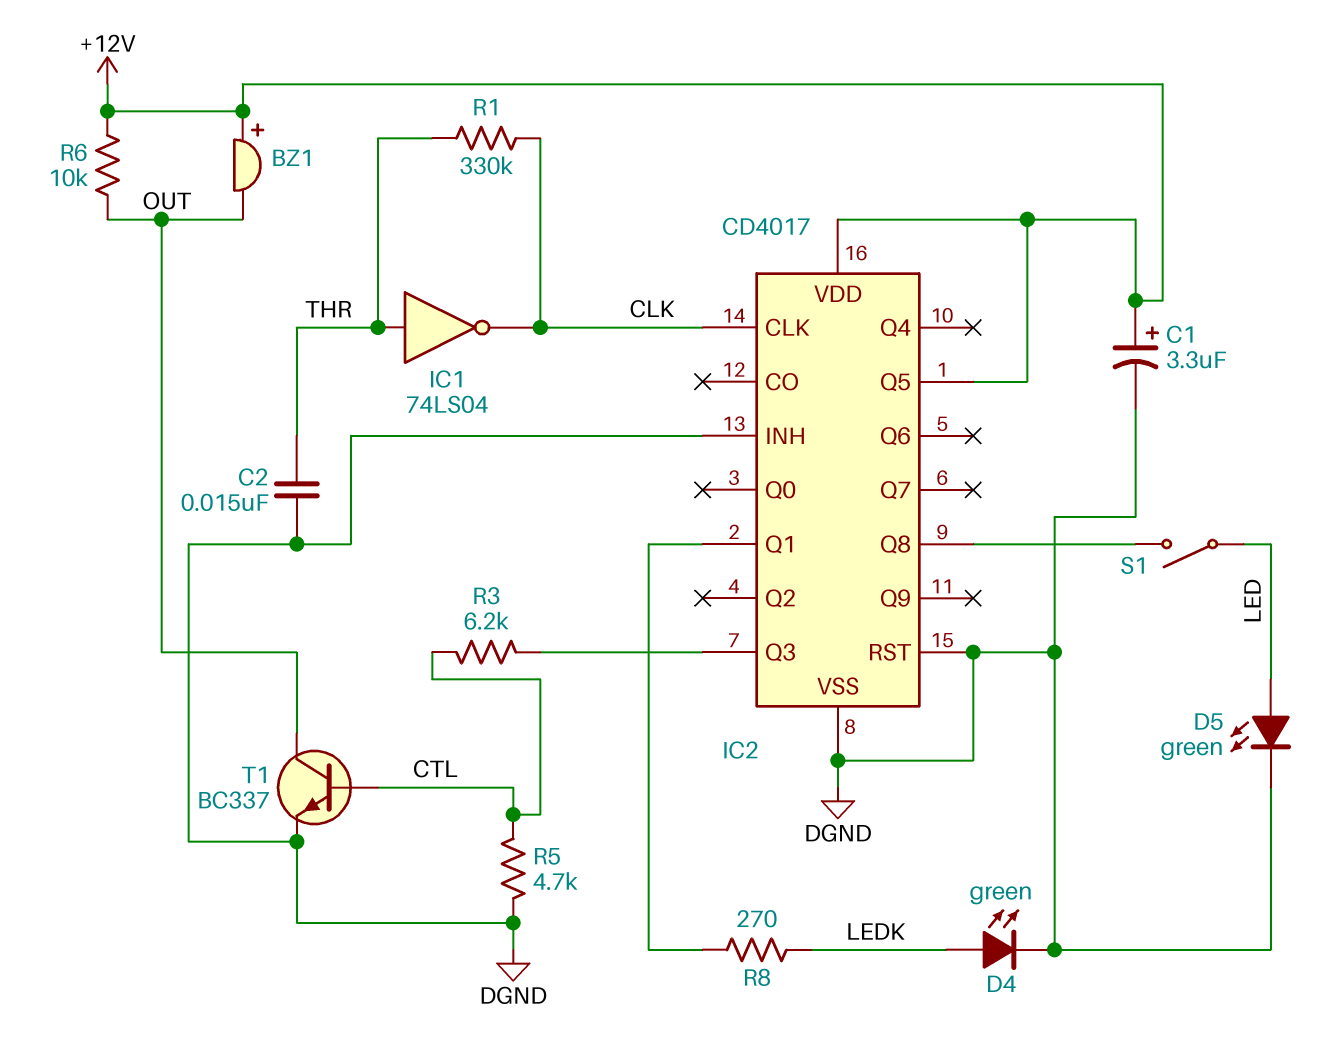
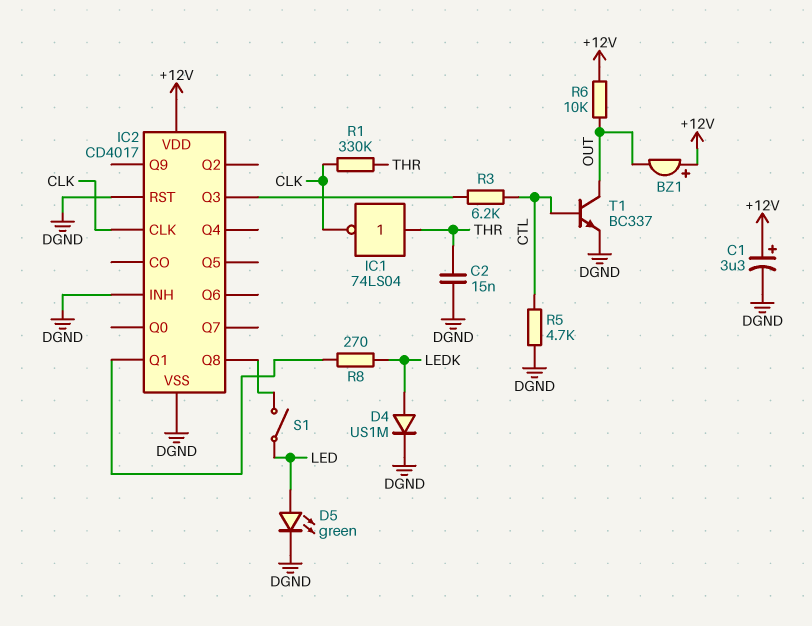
D4: LED green (A LEDK, K DGND) -> diode US1M (A LEDK, K DGND)
IC2 pin Q5: +12V -> none

